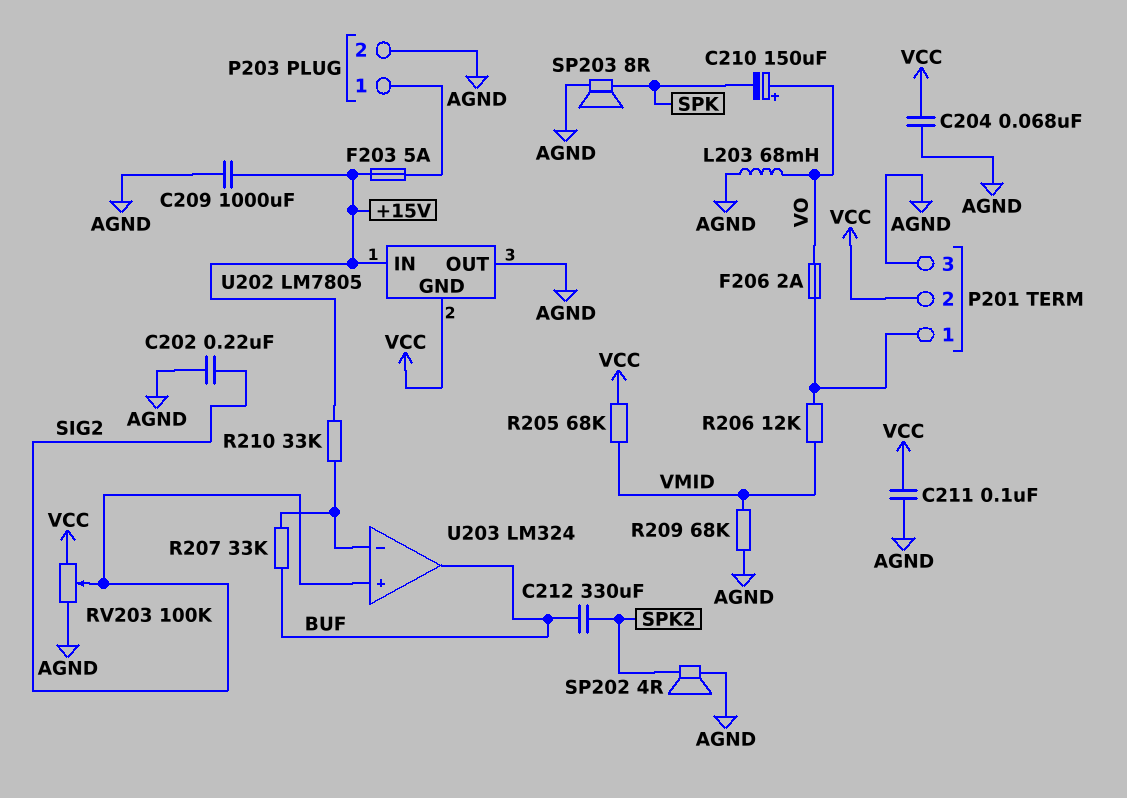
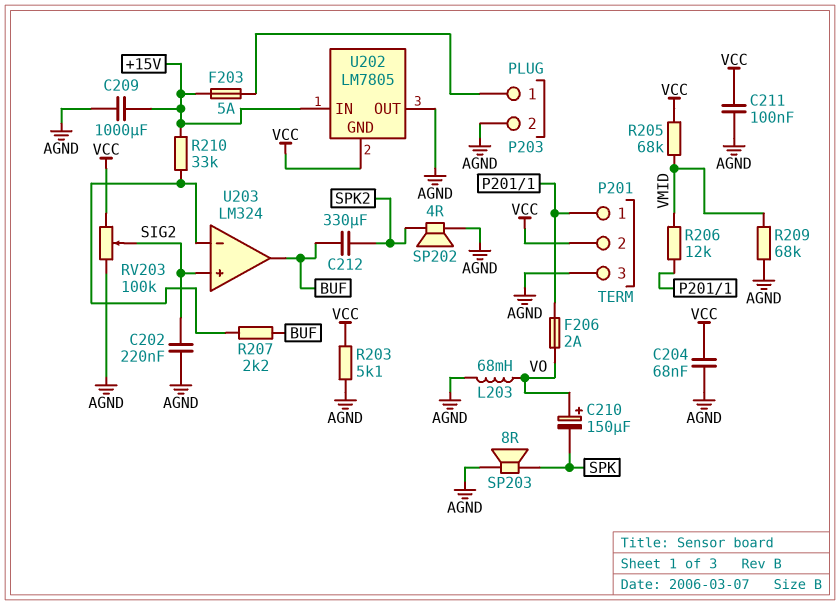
R203: none -> 5.1k (AGND, VCC)
R207: 33k (BUF, U203/in-) -> 2.2k (BUF, U203/in-)

